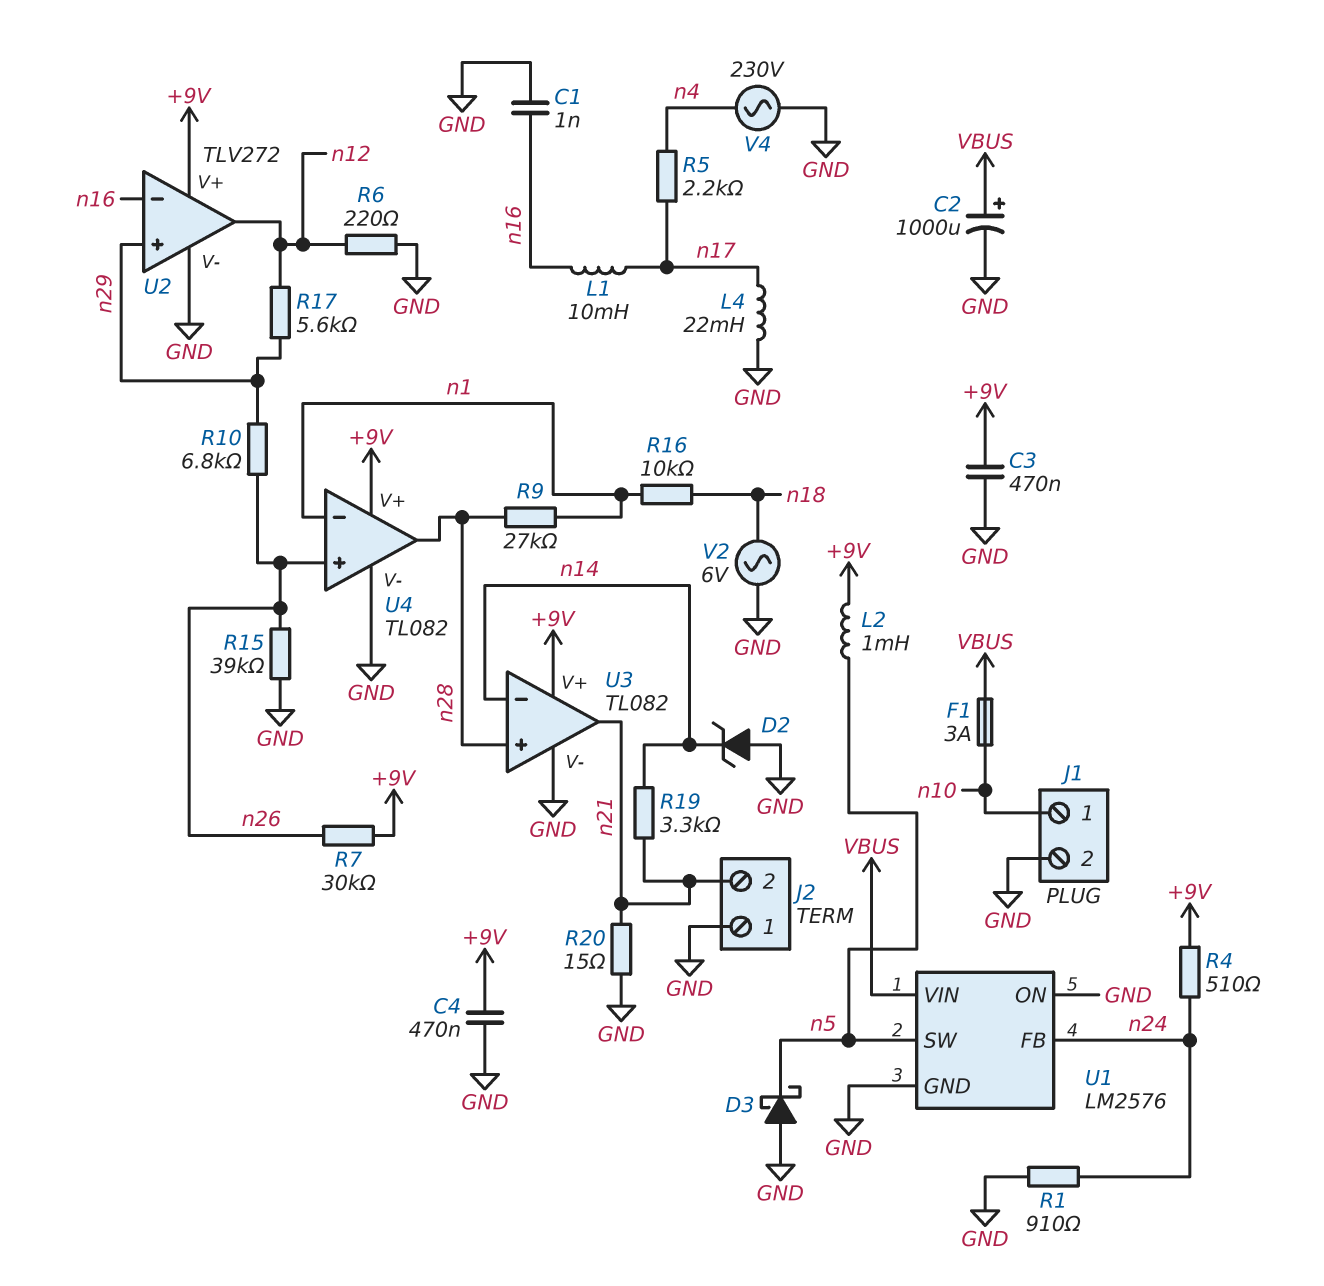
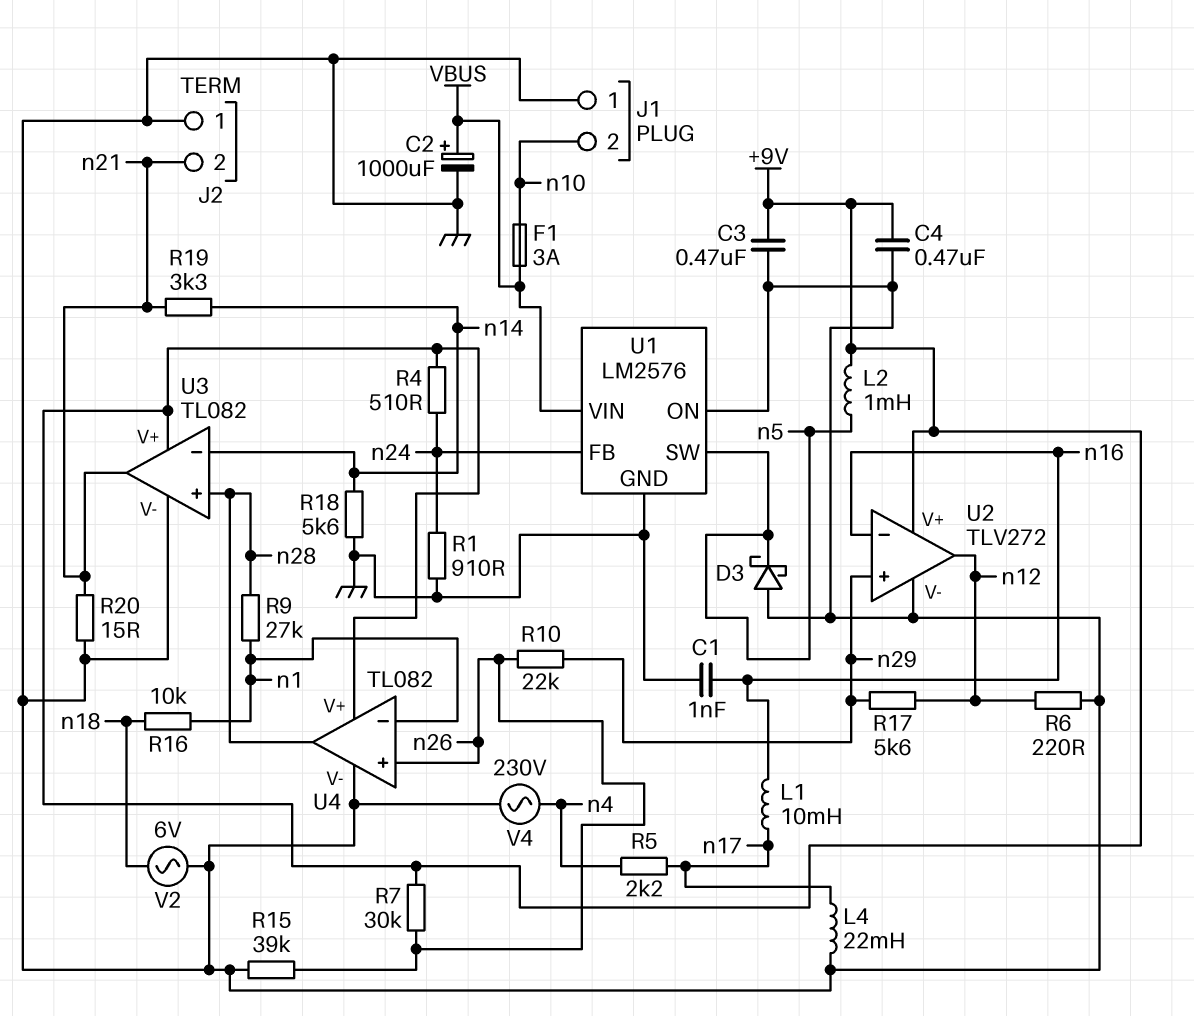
D2: zener (A GND, K n14) -> none
J1 pin 1: n10 -> GND
J1 pin 2: GND -> n10
R10: 6.8k (n26, n29) -> 22k (n26, n29)
R18: none -> 5.6k (GND, n14)

